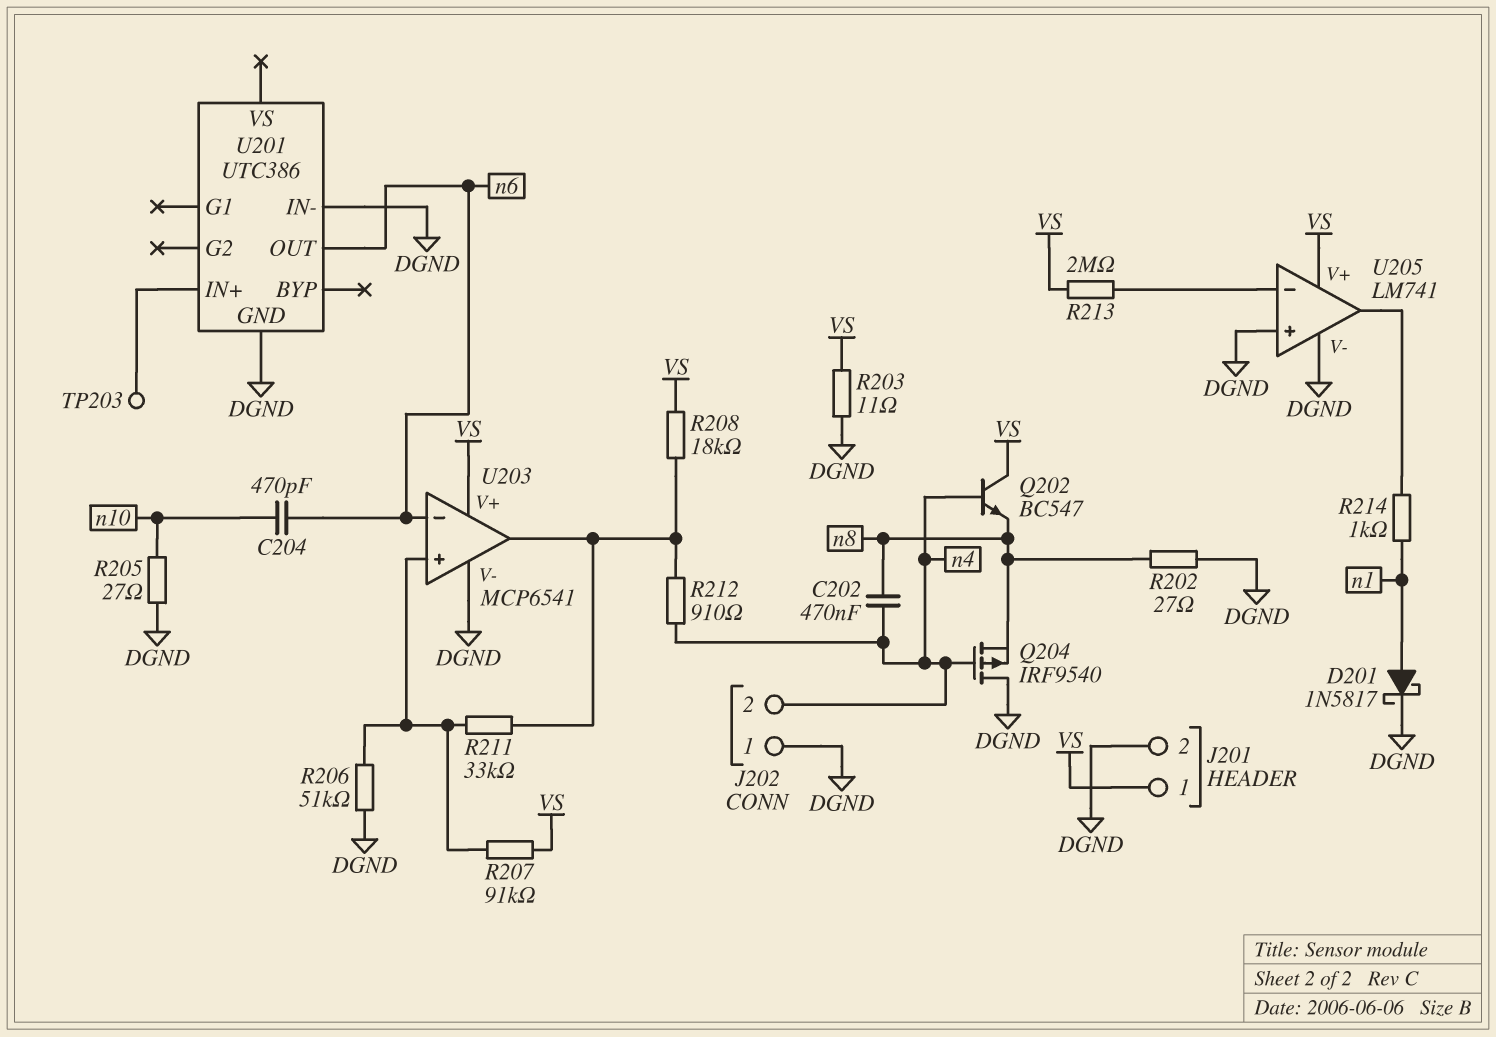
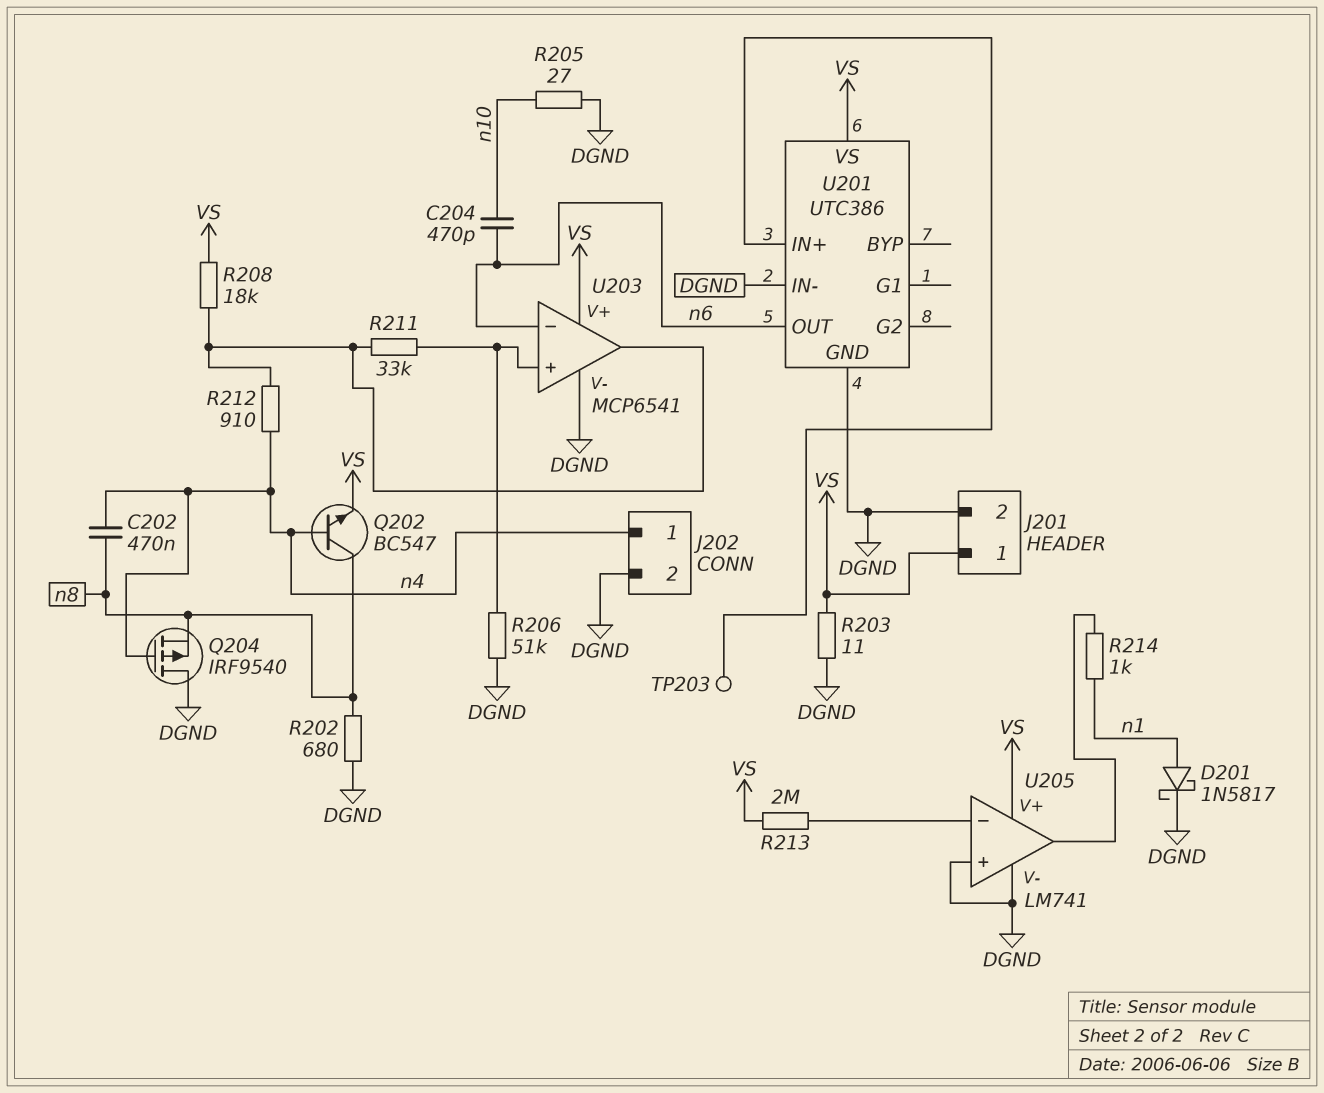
J202 pin 1: DGND -> n4
J202 pin 2: n4 -> DGND
Q202: NPN BC547 (B n4, C VS, E n8) -> NPN BC547 (B n4, C n8, E VS)
R202: 27 (DGND, n8) -> 680 (DGND, n8)
R207: 91k (U203/in+, VS) -> none
U201 pin VS: none -> VS

